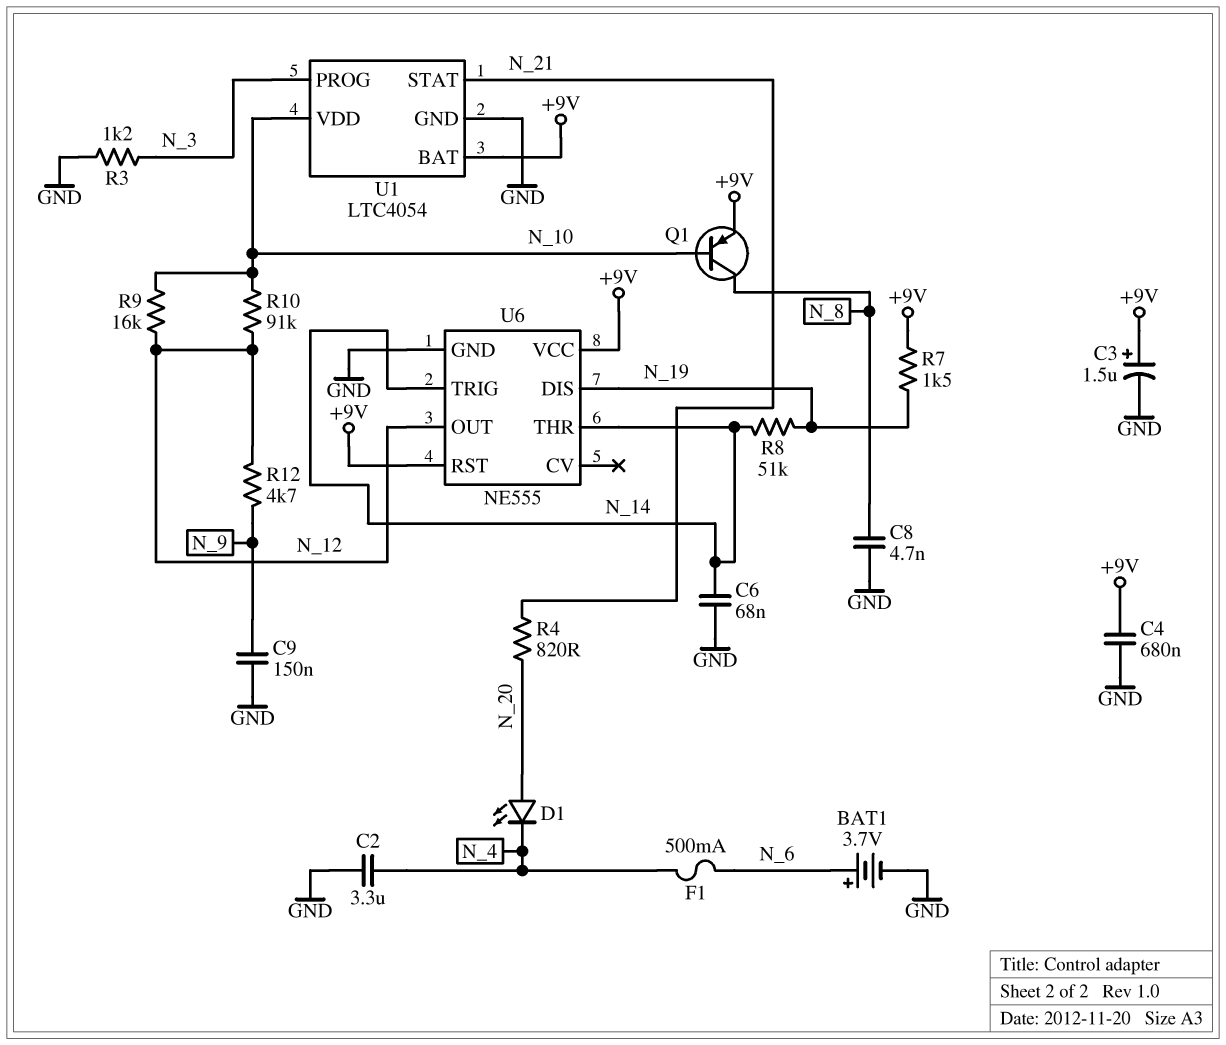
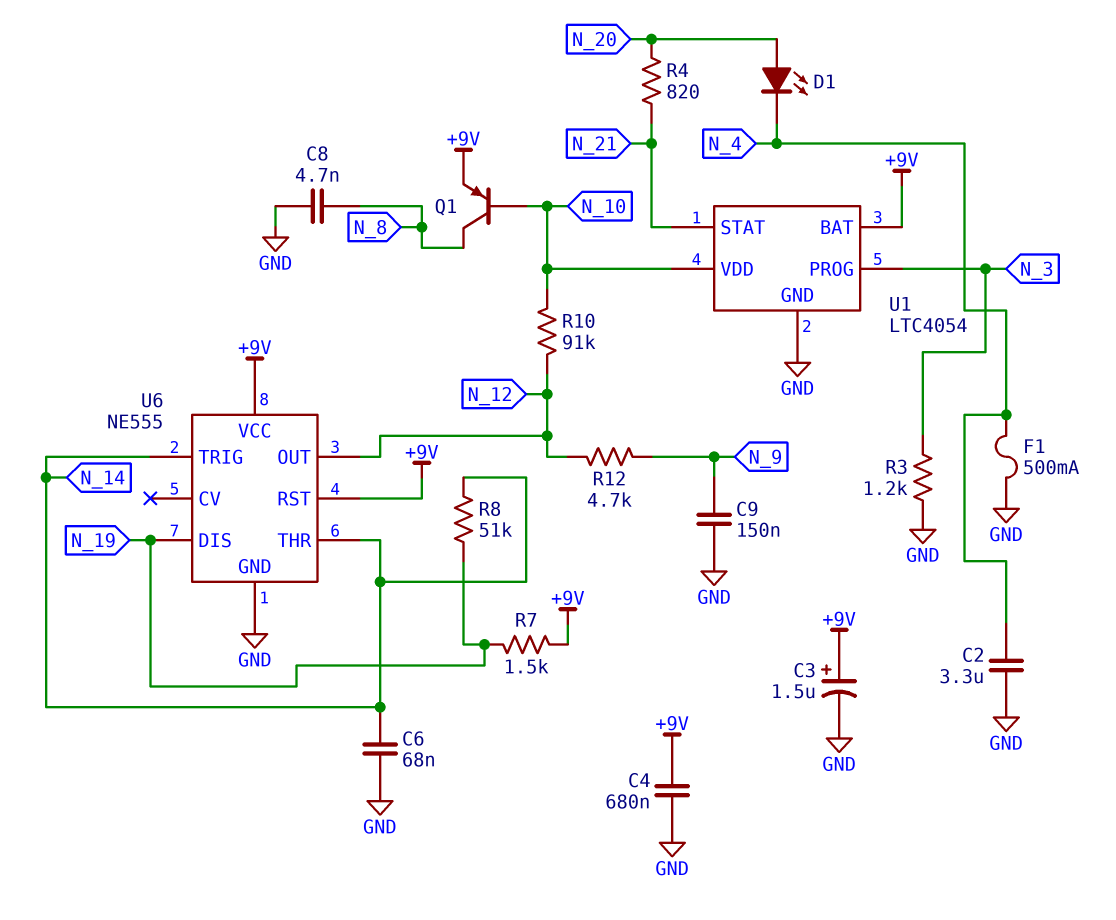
BAT1: 3.7V (plus N_6, minus GND) -> none
F1: 500mA (N_4, N_6) -> 500mA (GND, N_4)
R9: 16k (N_10, N_12) -> none

